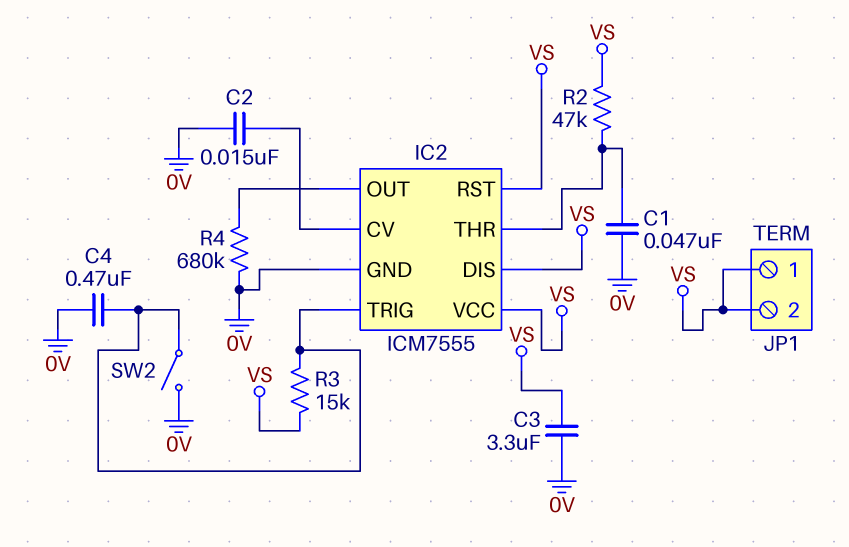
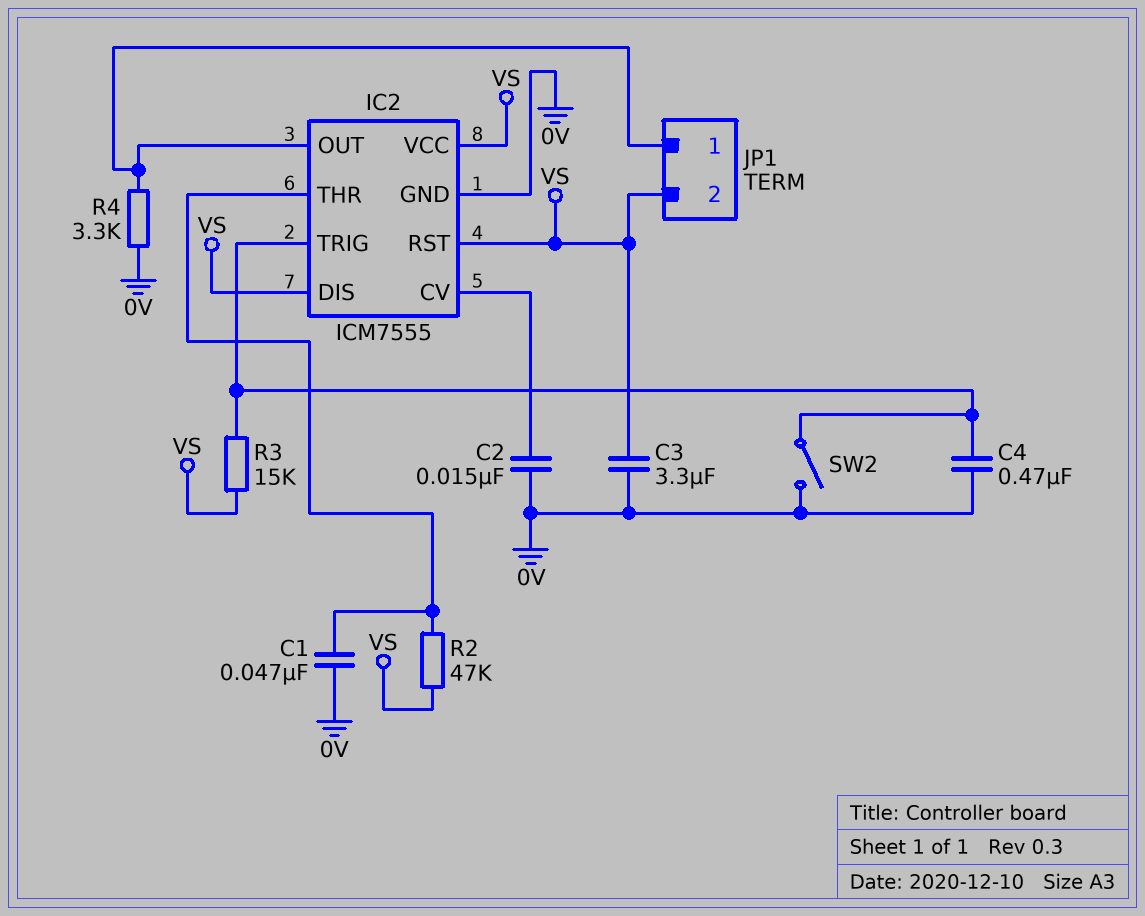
JP1 pin 1: VS -> IC2/OUT
R4: 680k (0V, IC2/OUT) -> 3.3k (0V, IC2/OUT)

